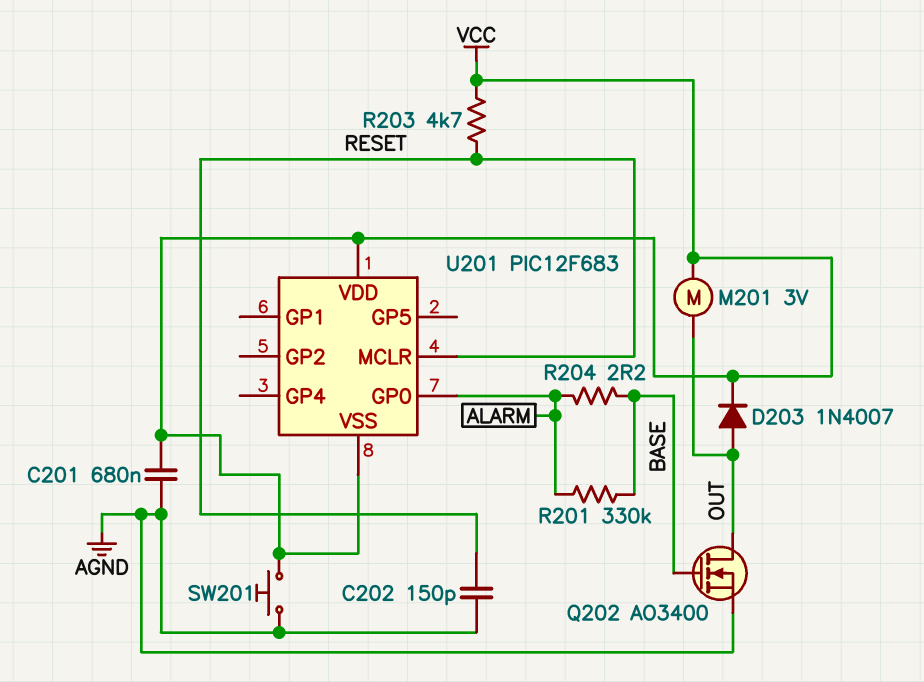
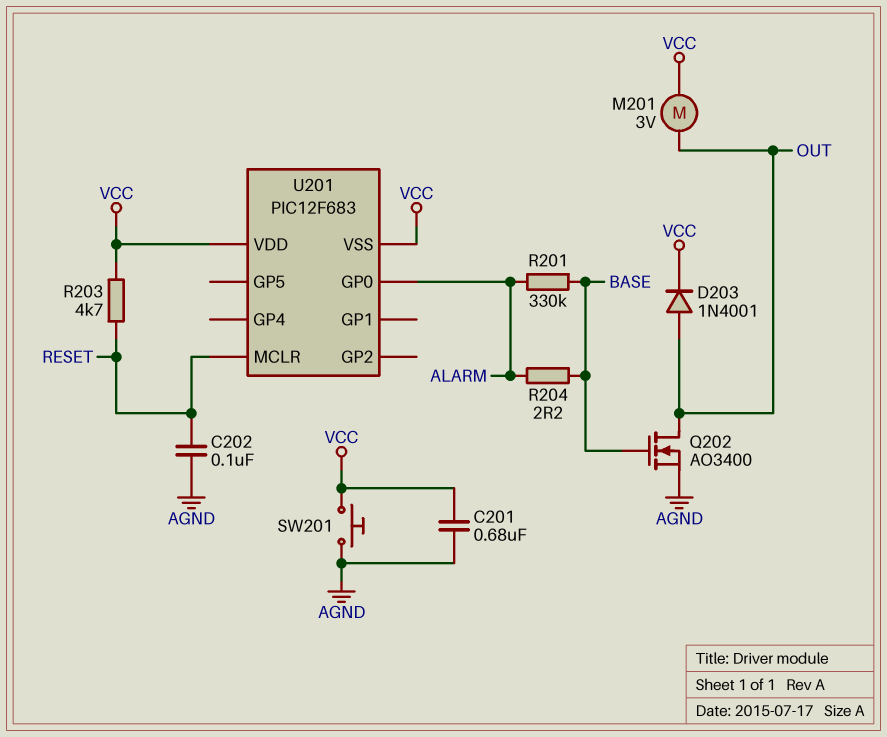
C202: 150pF (AGND, RESET) -> 100nF (AGND, RESET)
D203: diode 1N4007 (A OUT, K VCC) -> diode 1N4001 (A OUT, K VCC)

